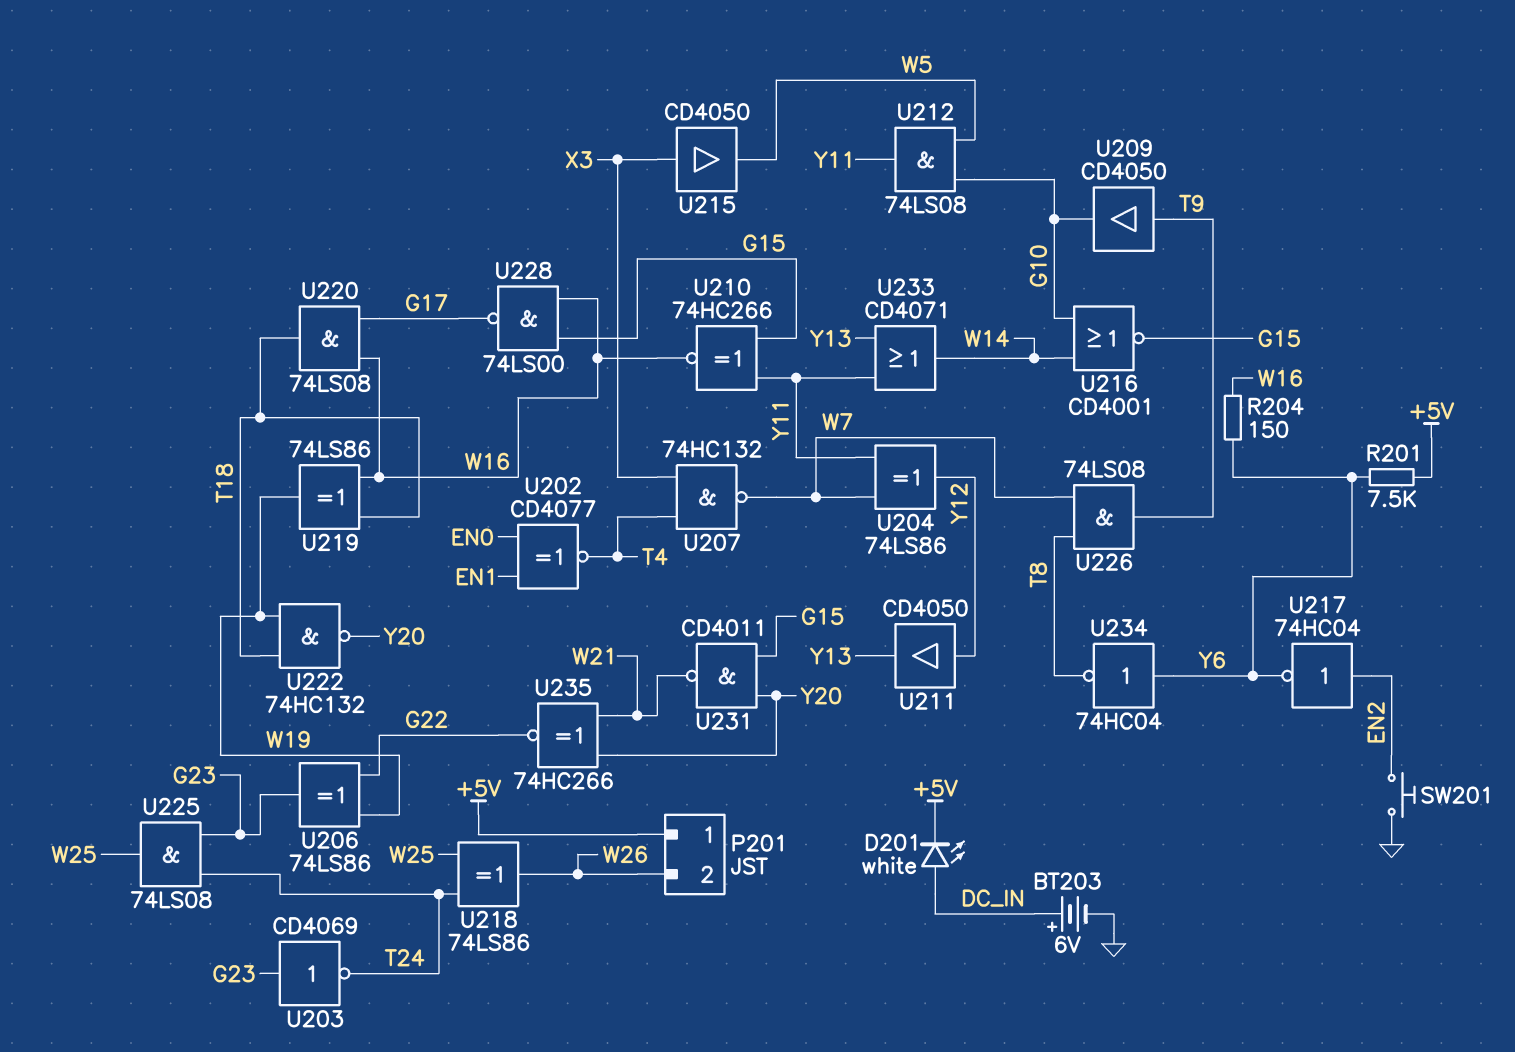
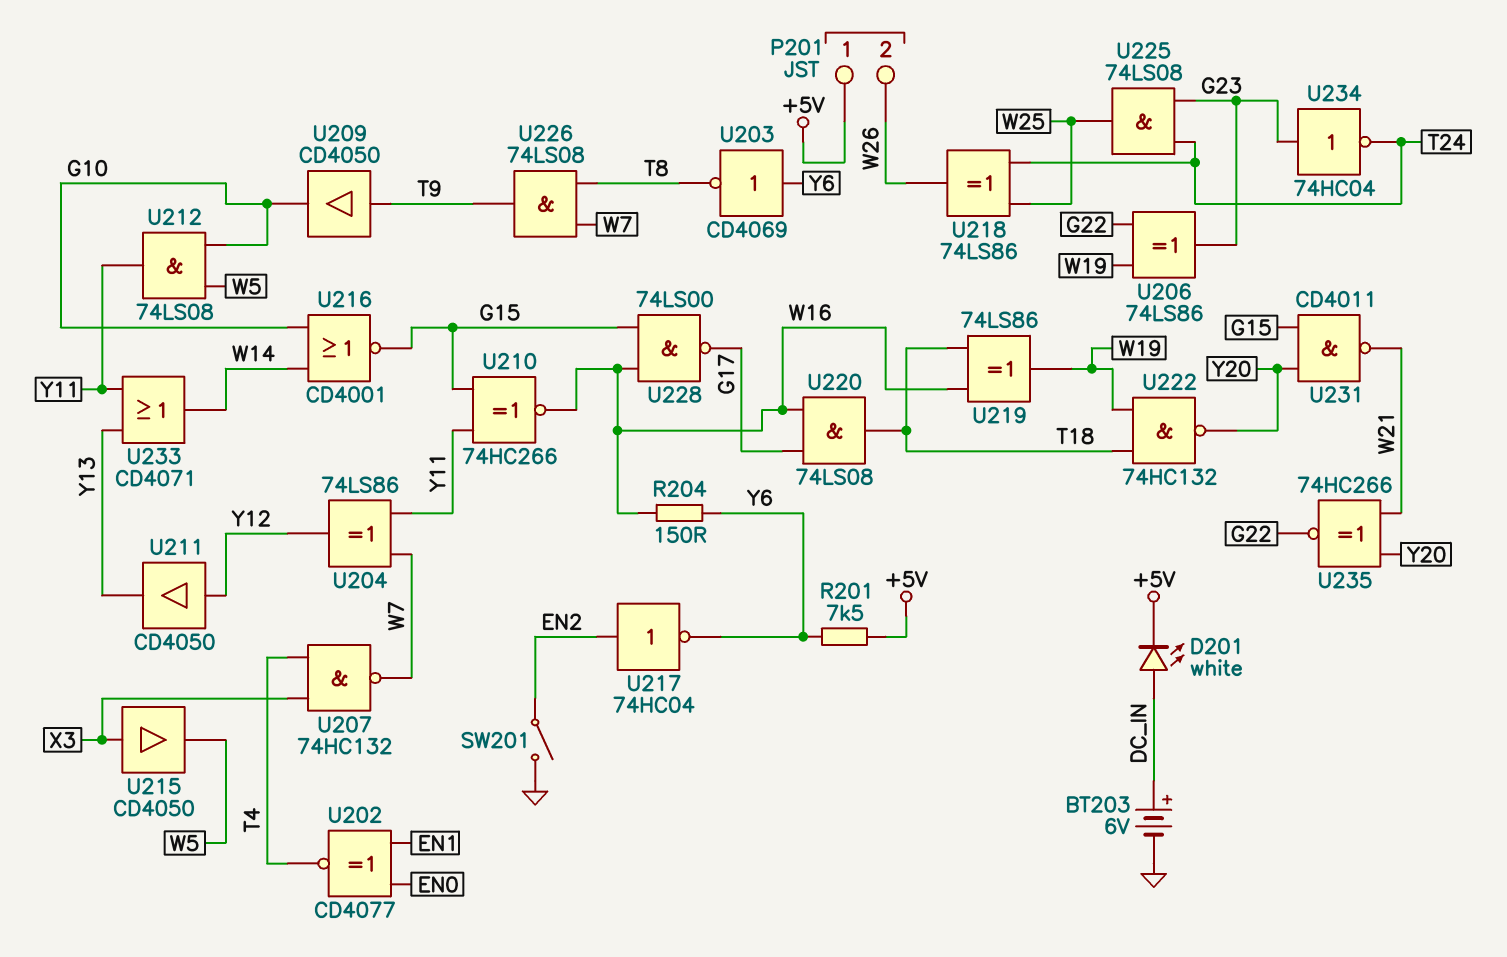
SW201: button (EN2, GND) -> switch (EN2, GND)
U203: NOT CD4069 (in G23, out T24) -> NOT CD4069 (in Y6, out T8)
U234: NOT 74HC04 (in Y6, out T8) -> NOT 74HC04 (in G23, out T24)

